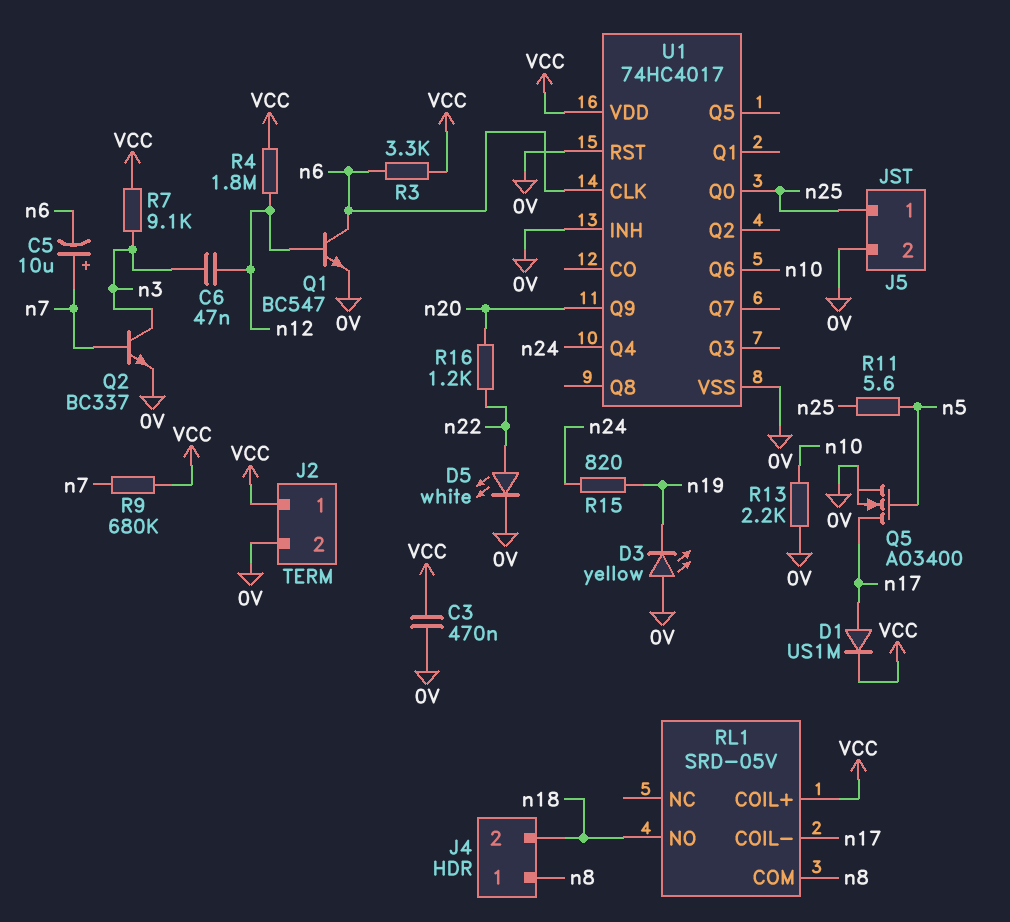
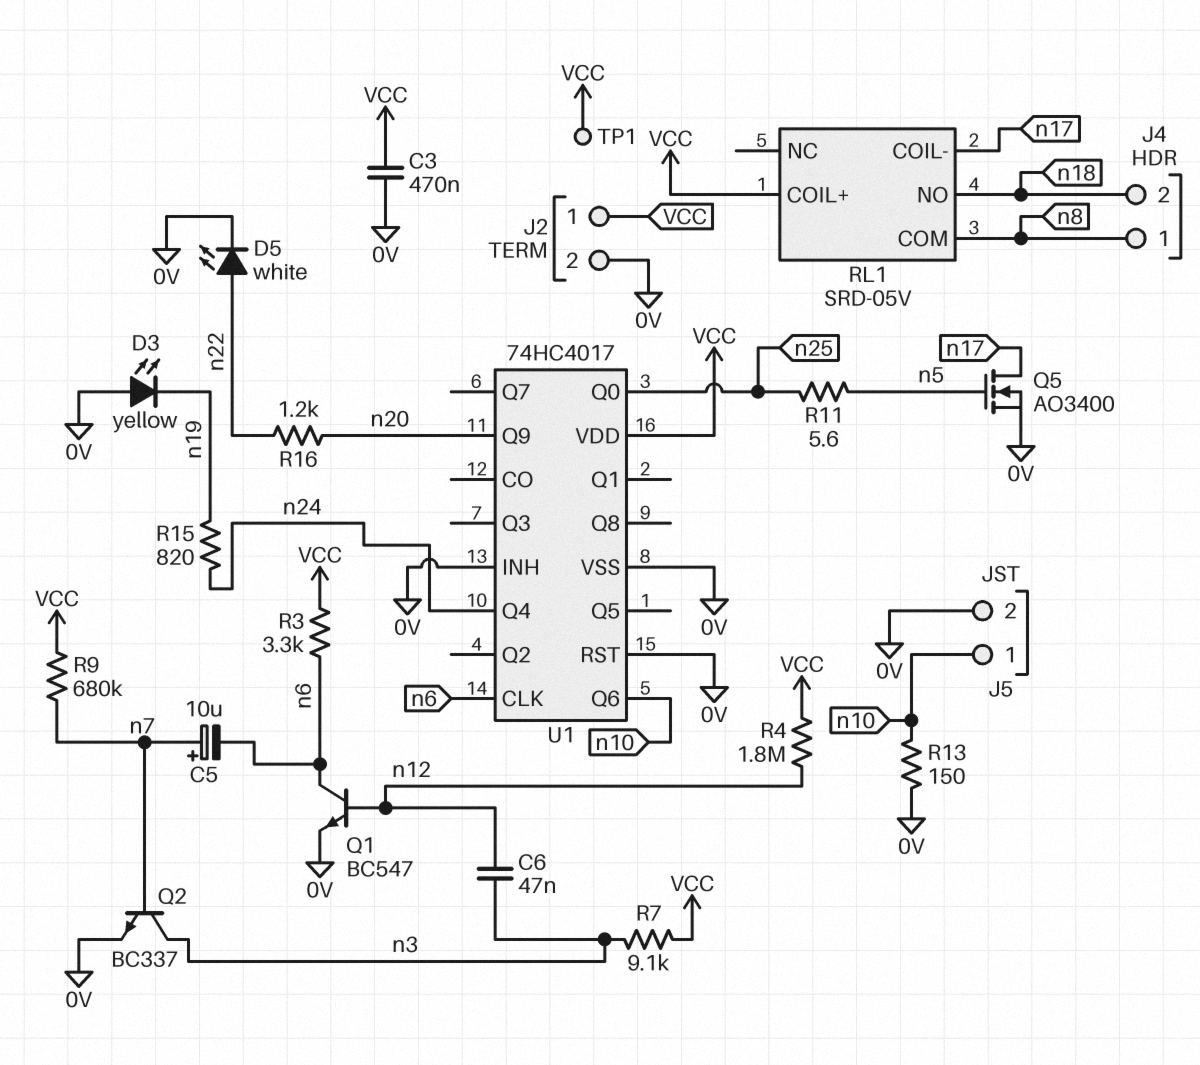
D1: diode US1M (A n17, K VCC) -> none
J5 pin 1: n25 -> n10
R13: 2.2k (0V, n10) -> 150 (0V, n10)
TP1: none -> test point (VCC)

